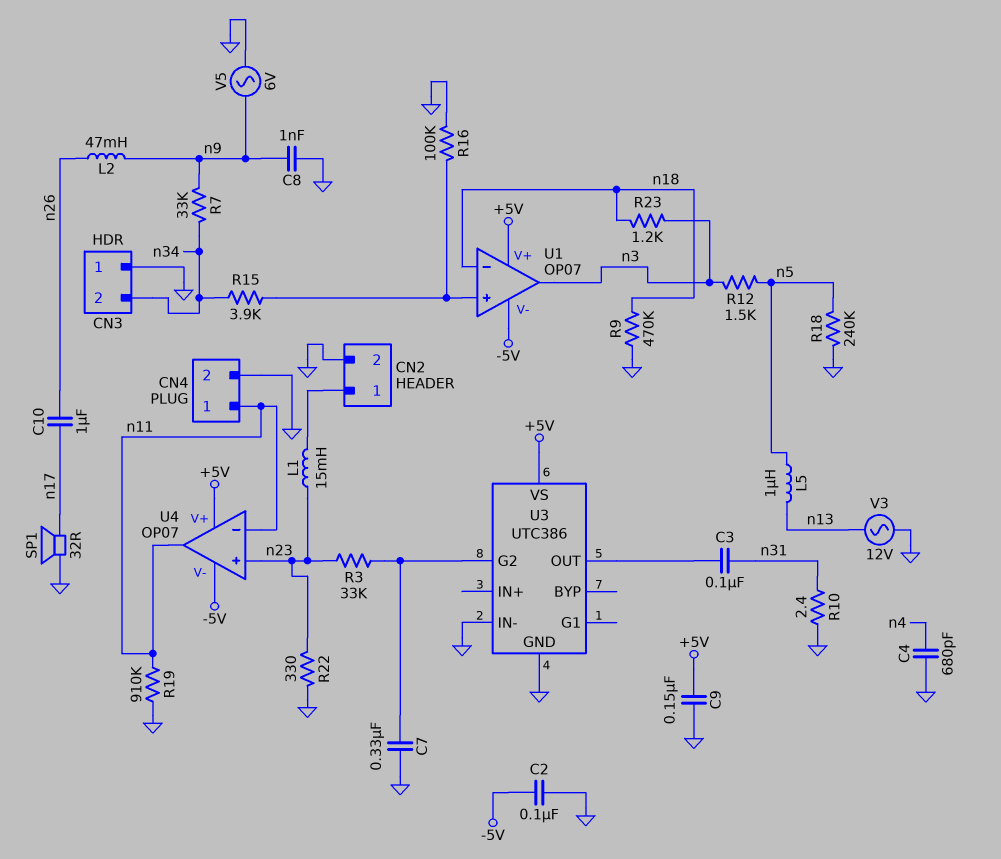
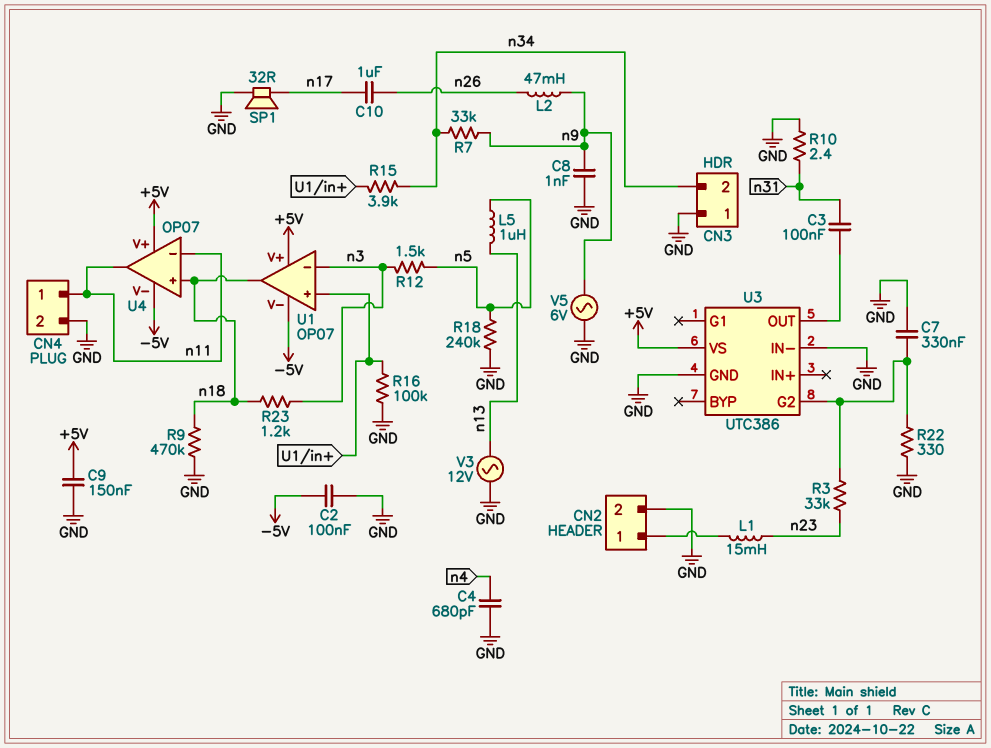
R19: 910k (GND, n11) -> none
R22: 330 (GND, n23) -> 330 (GND, U3/G2)
U1 pin in-: n18 -> n3
U1 pin out: n3 -> n18
U4 pin in+: n23 -> n18

